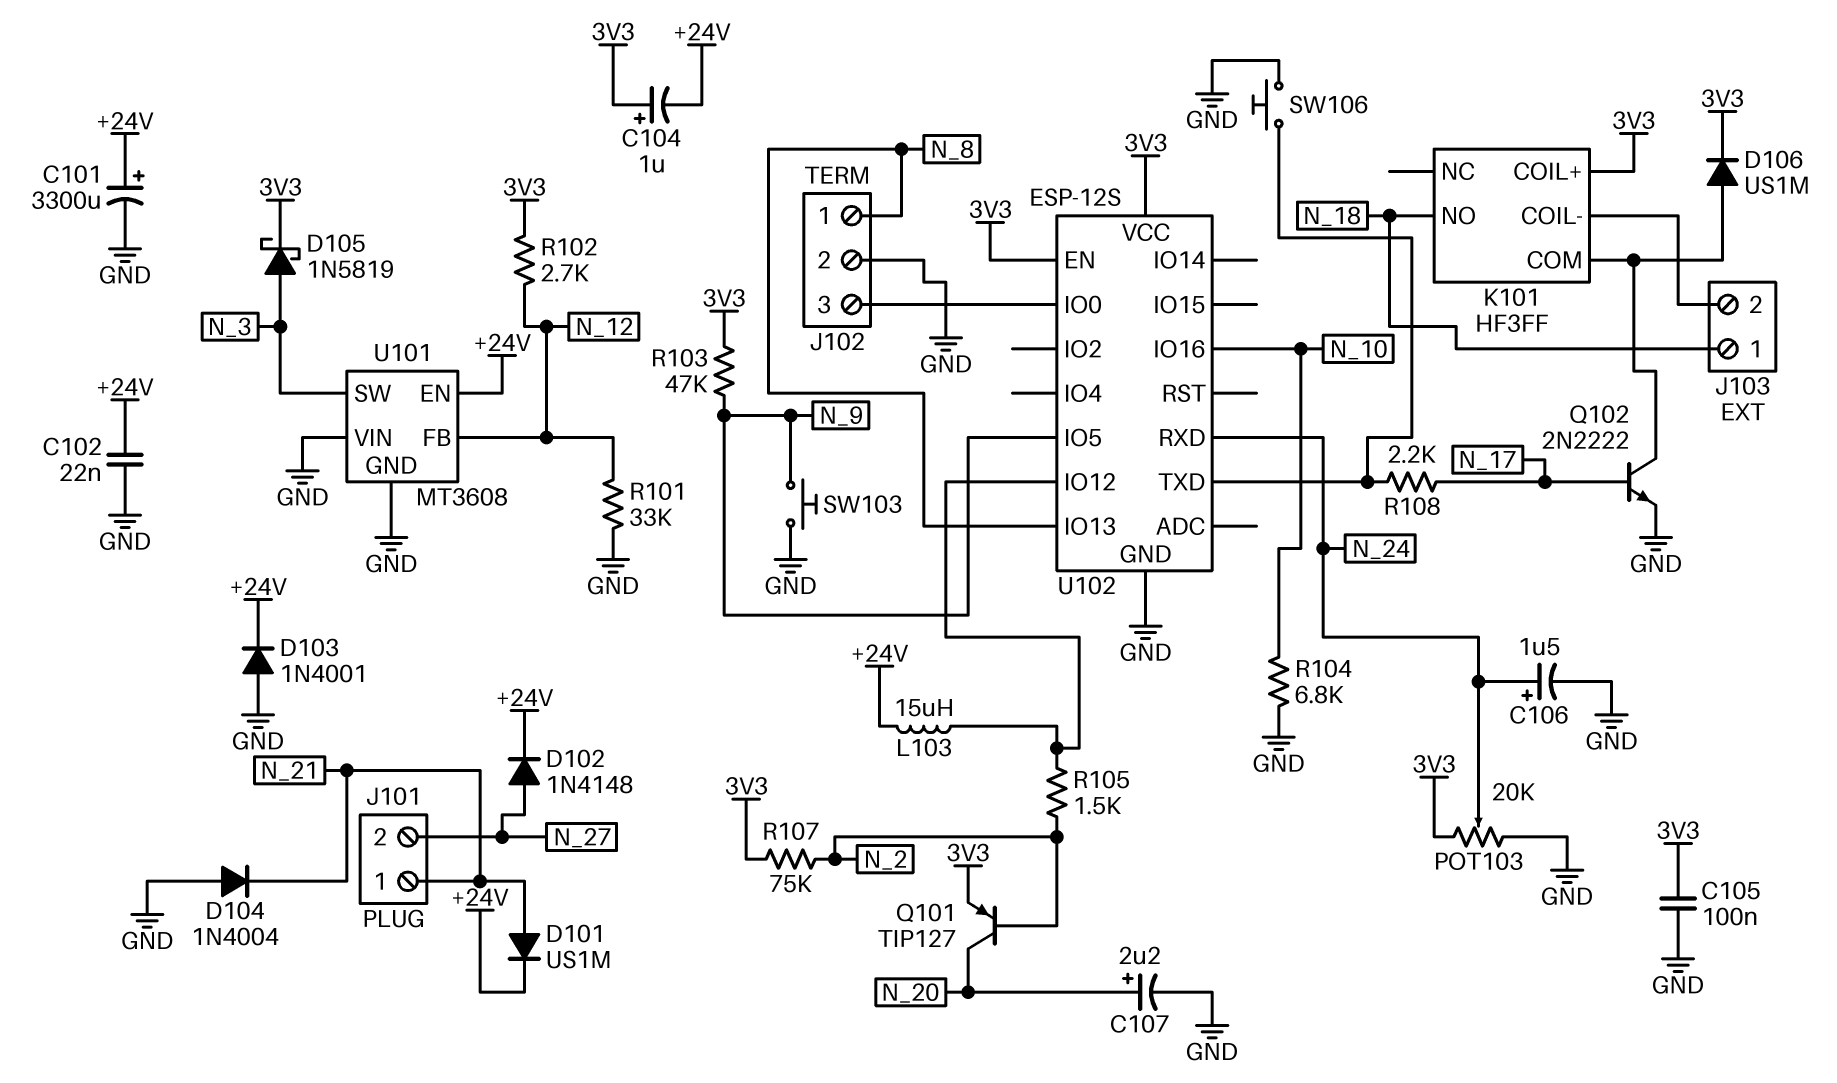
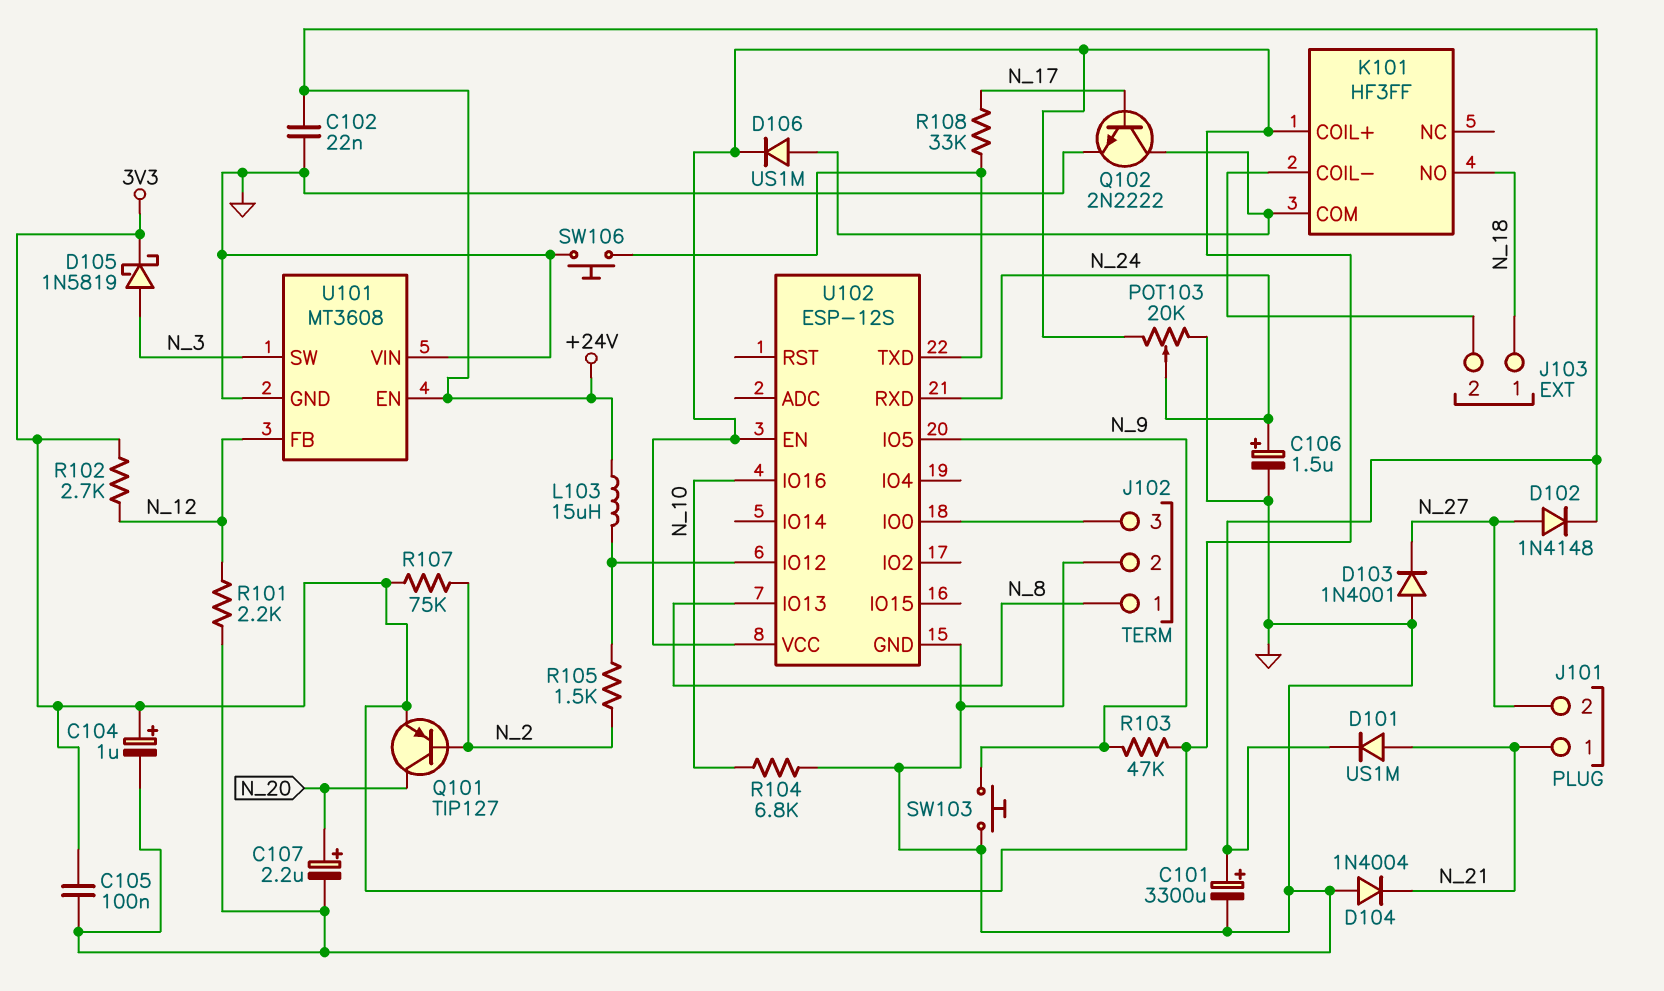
C104: 1uF (plus 3V3, minus +24V) -> 1uF (plus 3V3, minus GND)
D103: diode 1N4001 (A GND, K +24V) -> diode 1N4001 (A GND, K N_27)
R101: 33k (GND, N_12) -> 2.2k (GND, N_12)
R108: 2.2k (N_17, U102/TXD) -> 33k (N_17, U102/TXD)

